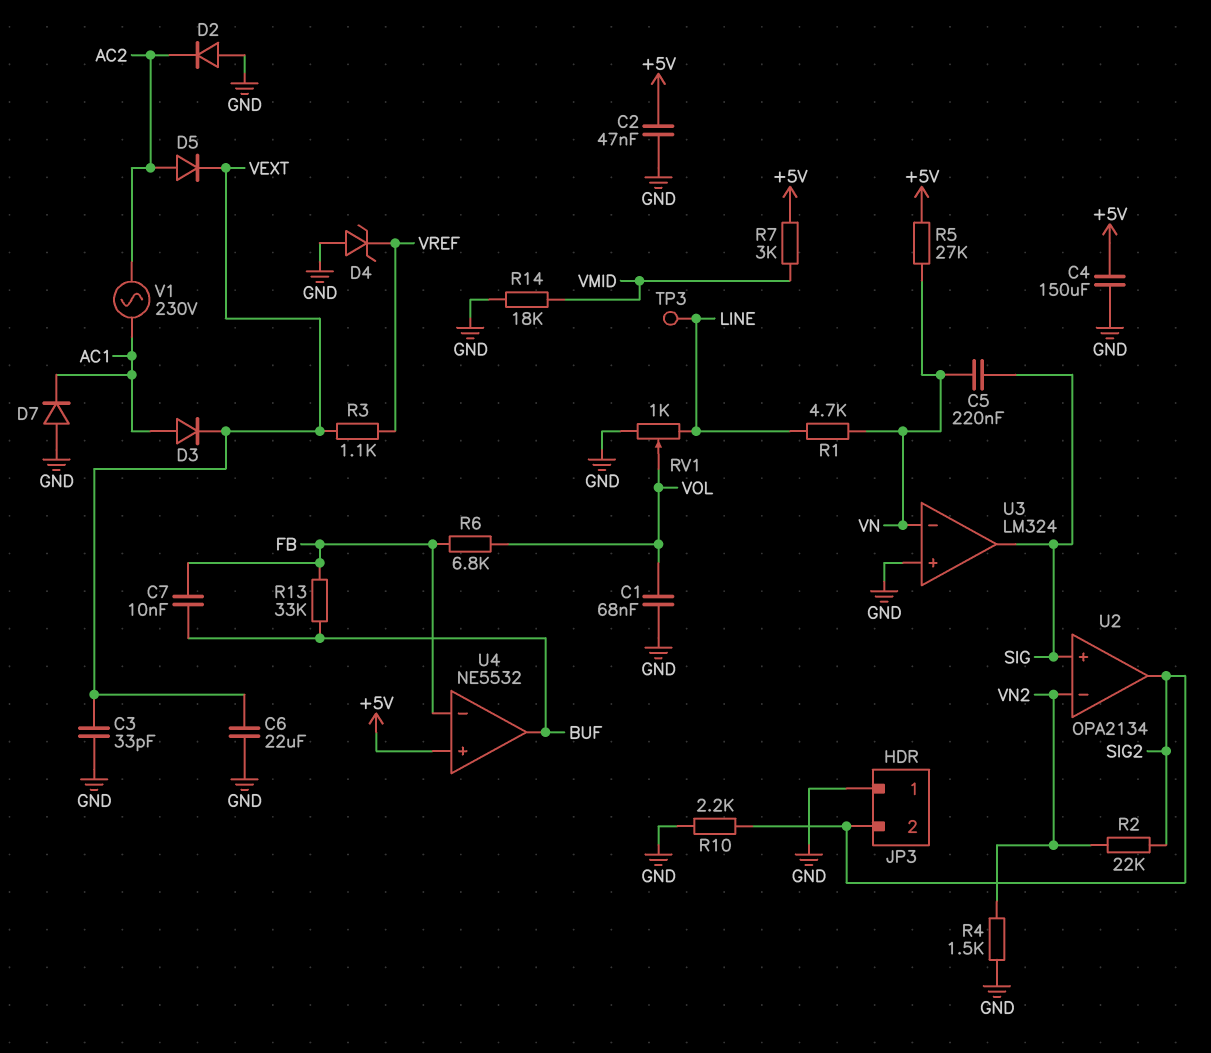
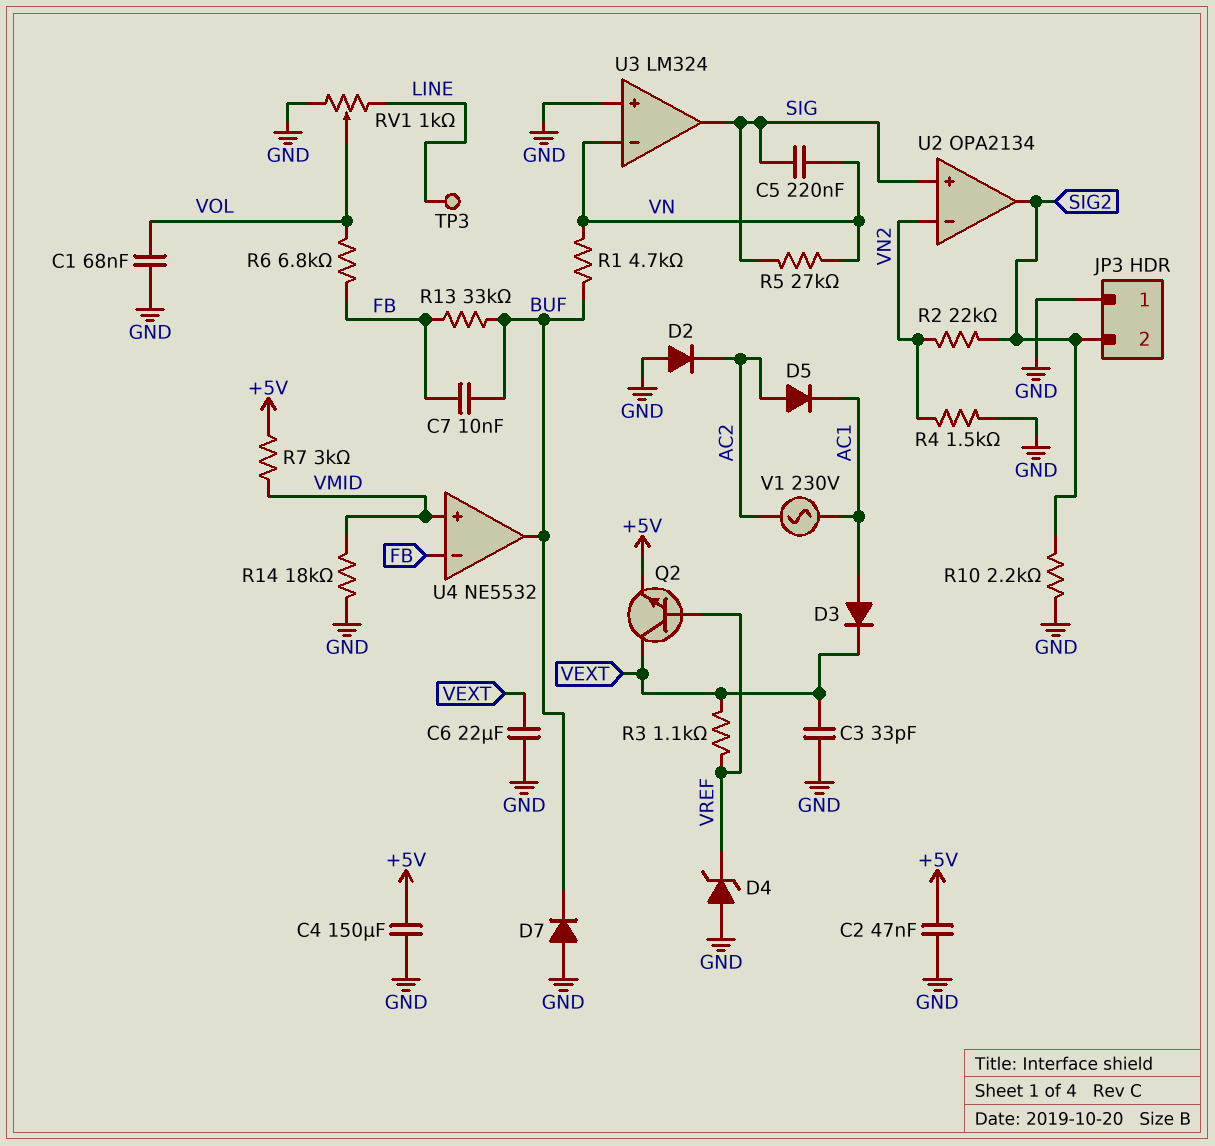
D5: diode (A AC2, K VEXT) -> diode (A AC2, K AC1)
D7: diode (A GND, K AC1) -> diode (A GND, K BUF)
Q2: none -> NPN (B VREF, C VEXT, E +5V)
R1: 4.7k (LINE, VN) -> 4.7k (BUF, VN)
R5: 27k (+5V, VN) -> 27k (SIG, VN)
U4 pin in+: +5V -> VMID

